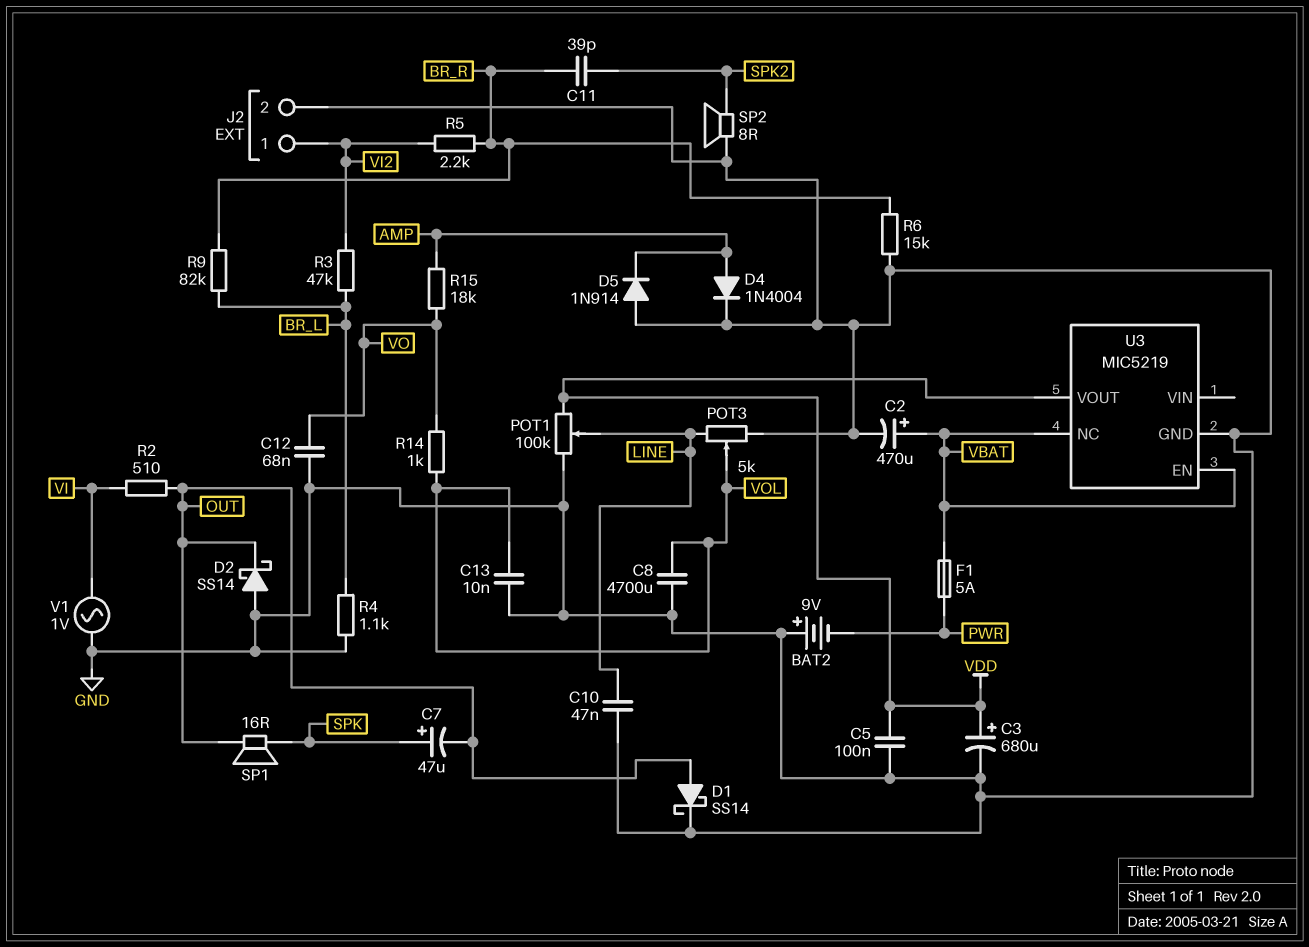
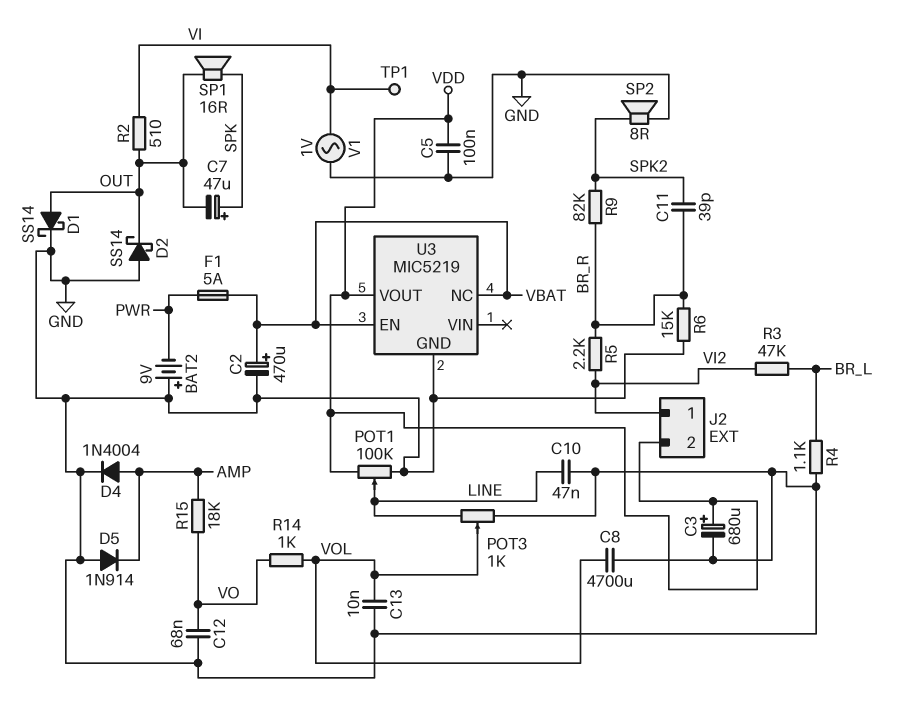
J2 pin 2: GND -> VDD
POT3: 5k (GND, LINE, wiper VOL) -> 1k (GND, LINE, wiper VOL)
R9: 82k (BR_L, BR_R) -> 82k (BR_R, SPK2)
TP1: none -> test point (VI)

